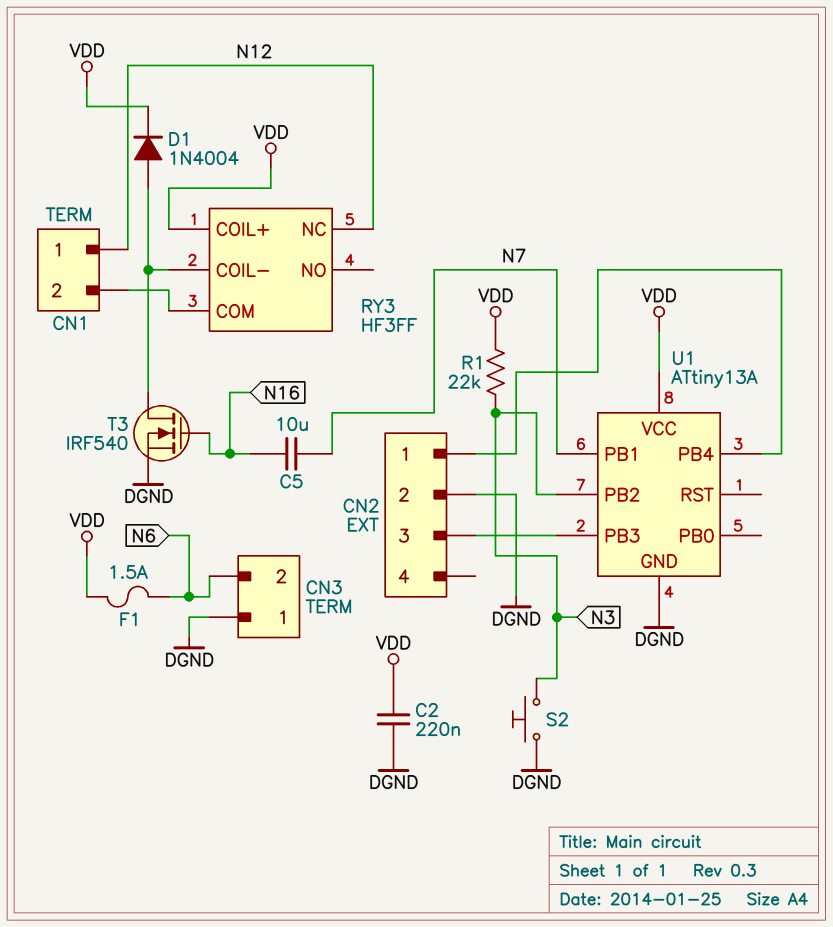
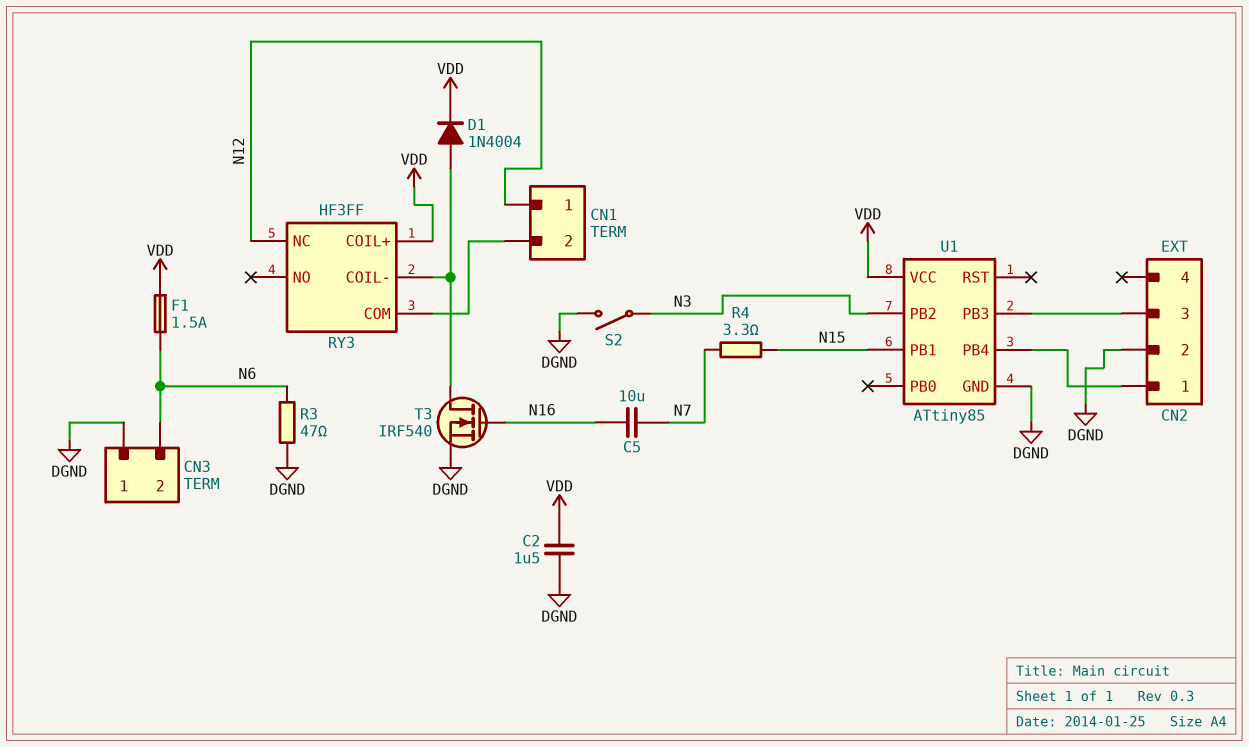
C2: 220nF (DGND, VDD) -> 1.5uF (DGND, VDD)
R1: 22k (N3, VDD) -> none
R3: none -> 47 (DGND, N6)
R4: none -> 3.3 (N7, N15)
S2: button (DGND, N3) -> switch (DGND, N3)
U1: ATtiny13A -> ATtiny85
U1 pin PB1: N7 -> N15

